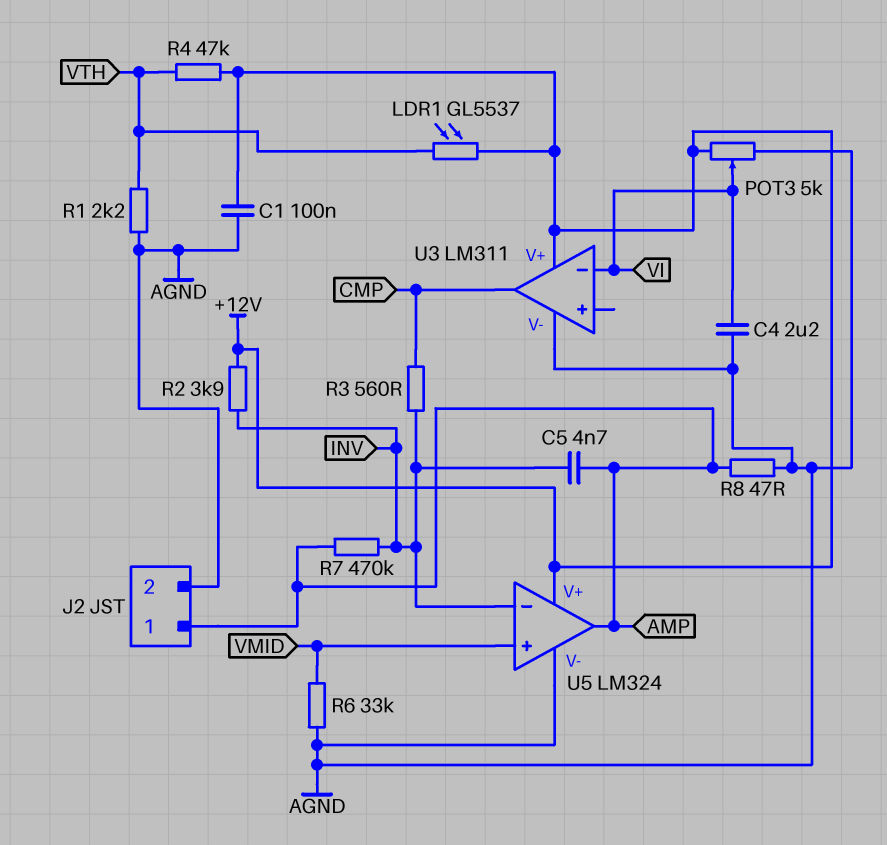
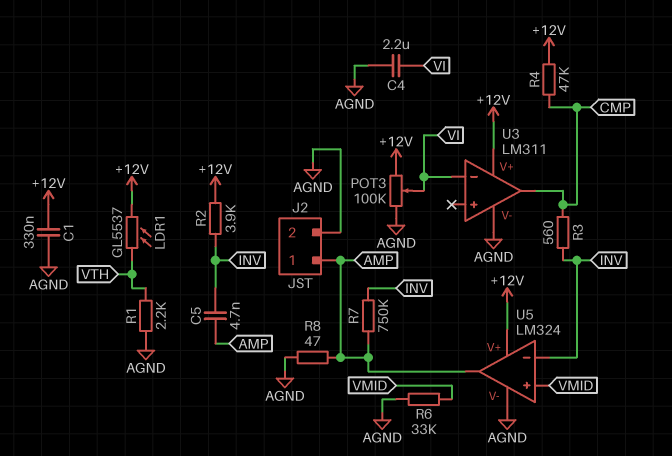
C1: 100nF (+12V, AGND) -> 330nF (+12V, AGND)
POT3: 5k (+12V, AGND, wiper VI) -> 100k (+12V, AGND, wiper VI)
R4: 47k (+12V, VTH) -> 47k (+12V, CMP)
R7: 470k (AMP, INV) -> 750k (AMP, INV)

